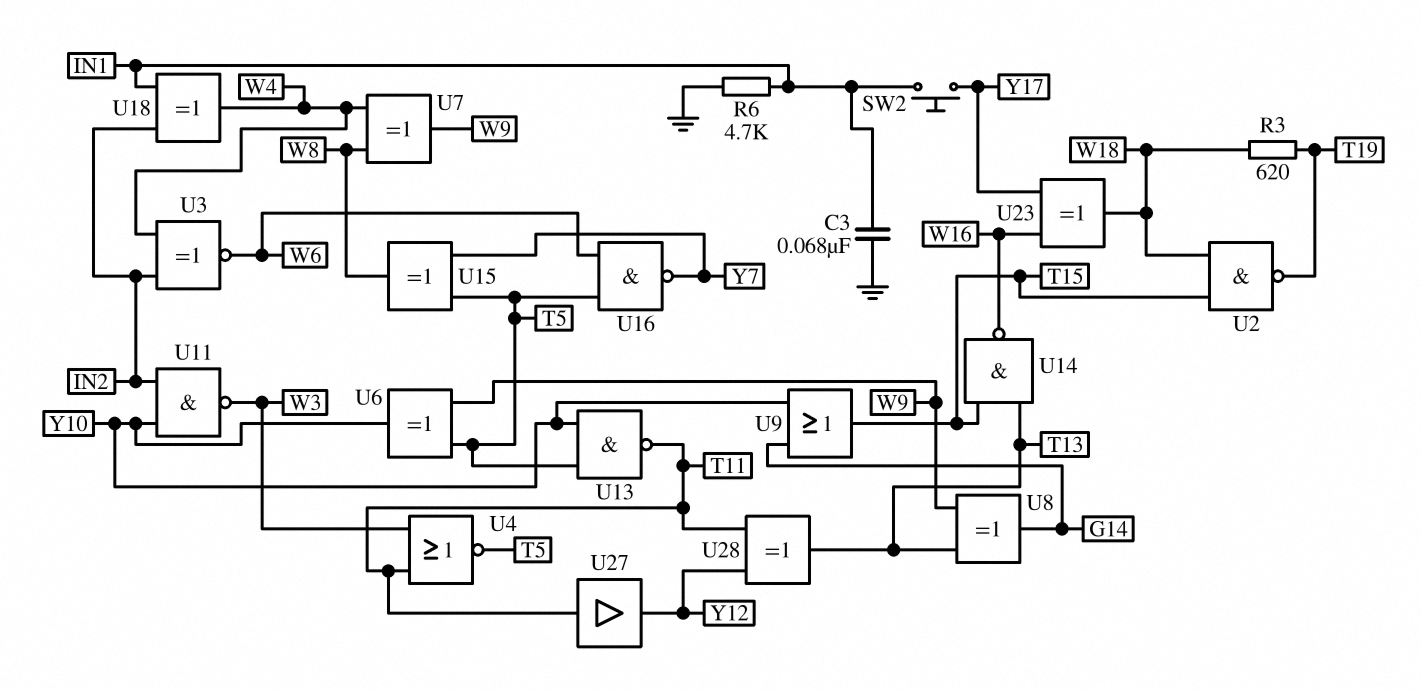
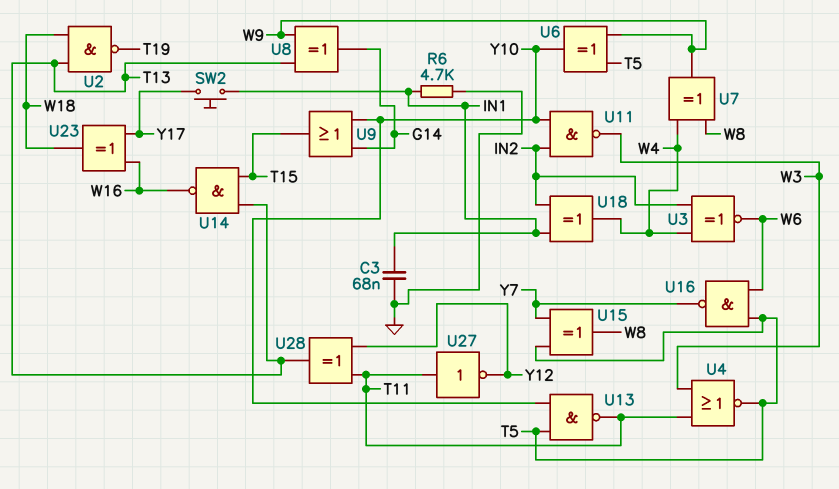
R3: 620 (T19, W18) -> none
U2: NAND (in T15, in W18, out T19) -> NAND (in T13, in W18, out T19)
U27: buffer (in T11, out Y12) -> NOT (in T11, out Y12)

